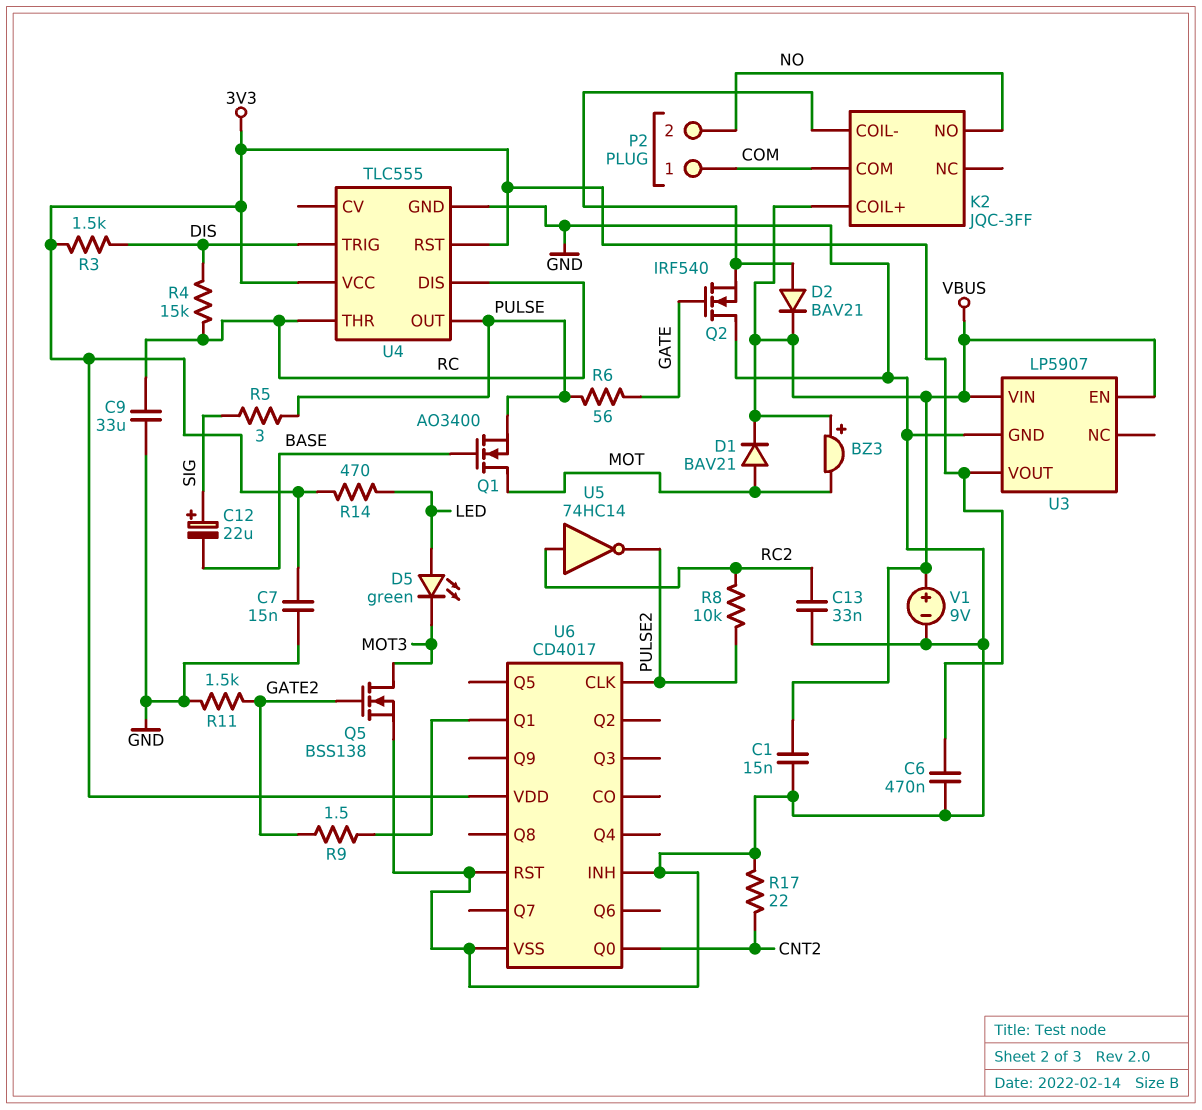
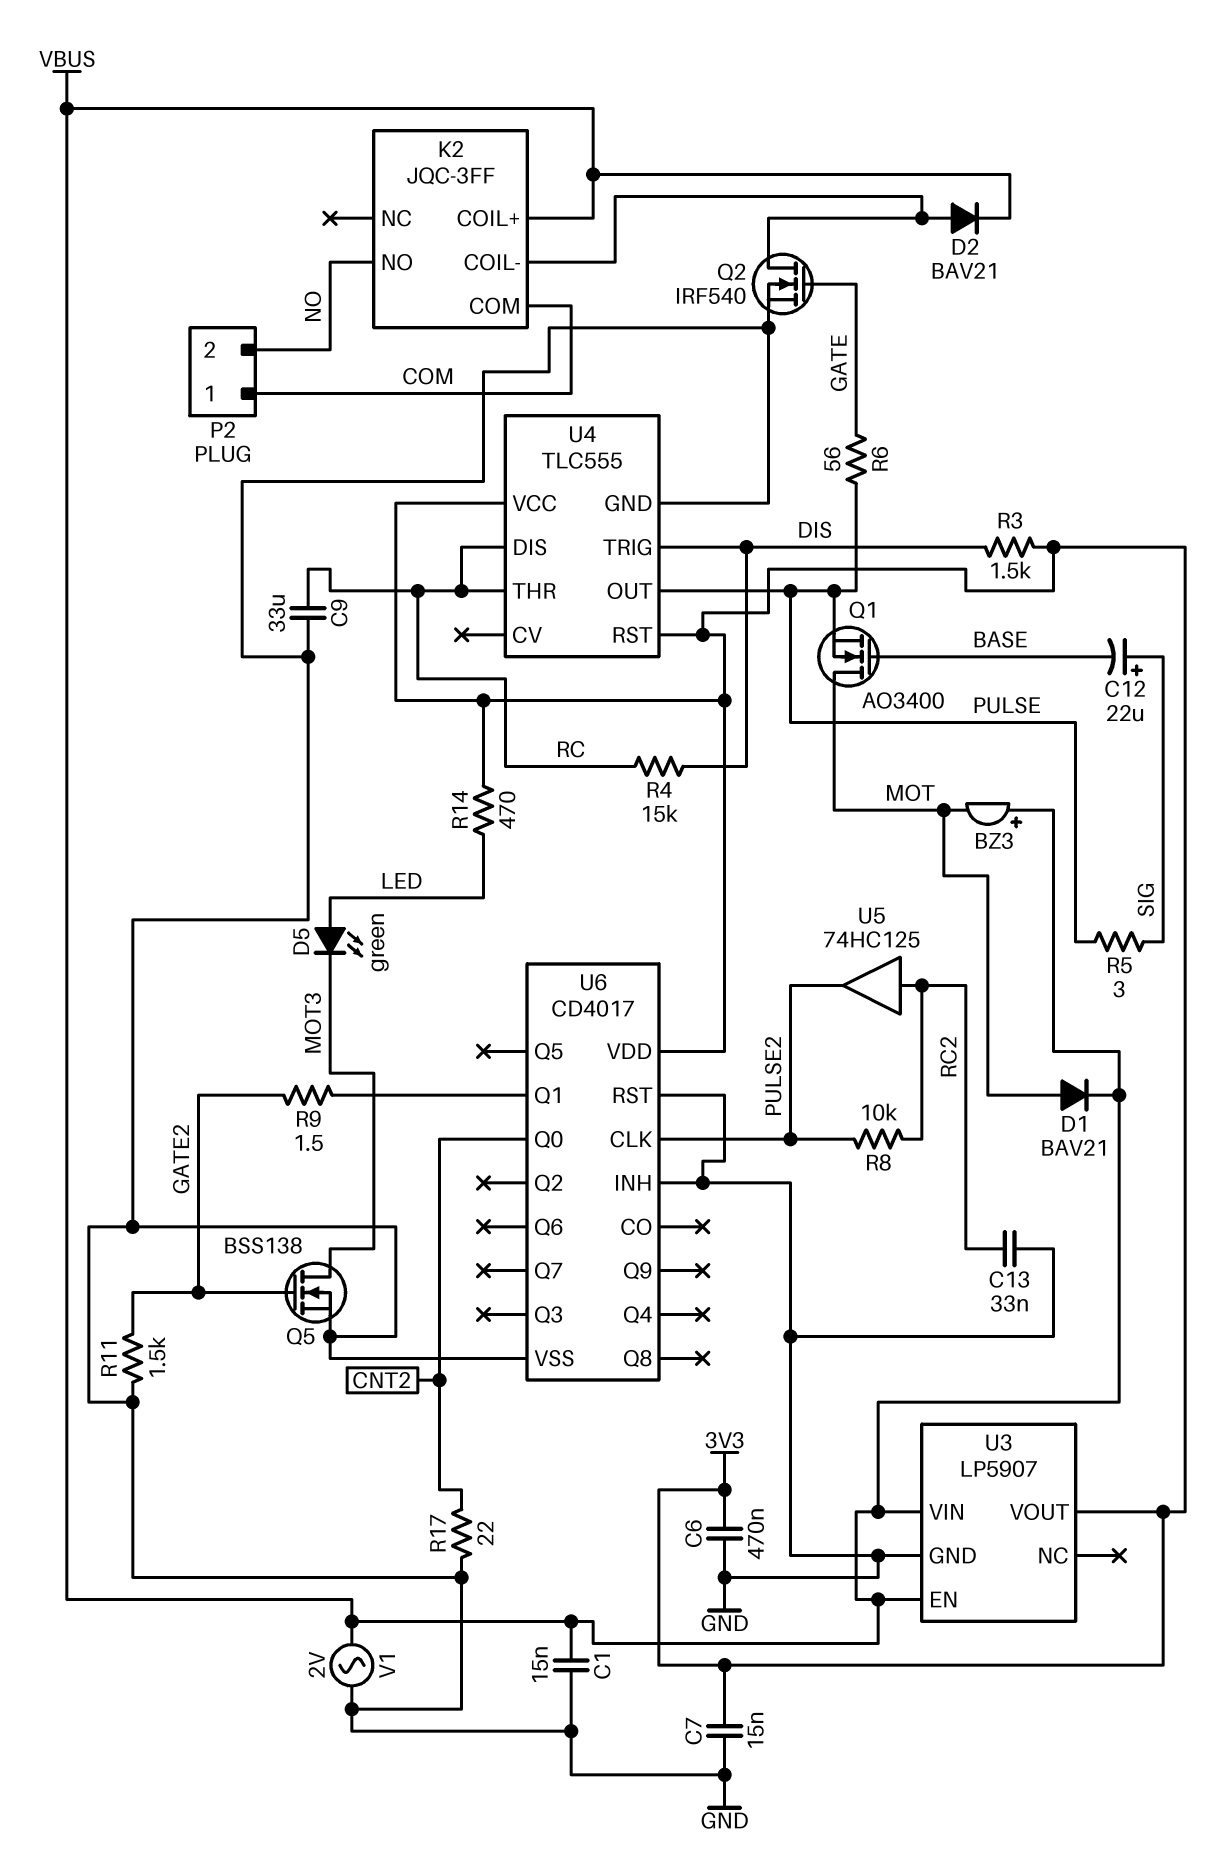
Q2: NMOS IRF540 (G GATE, D GND, S K2/COIL-) -> NMOS IRF540 (G GATE, D K2/COIL-, S GND)
U5: NOT 74HC14 (in RC2, out PULSE2) -> buffer 74HC125 (in RC2, out PULSE2)
V1: 9V (plus VBUS, minus GND) -> AC 2V (GND, VBUS)

